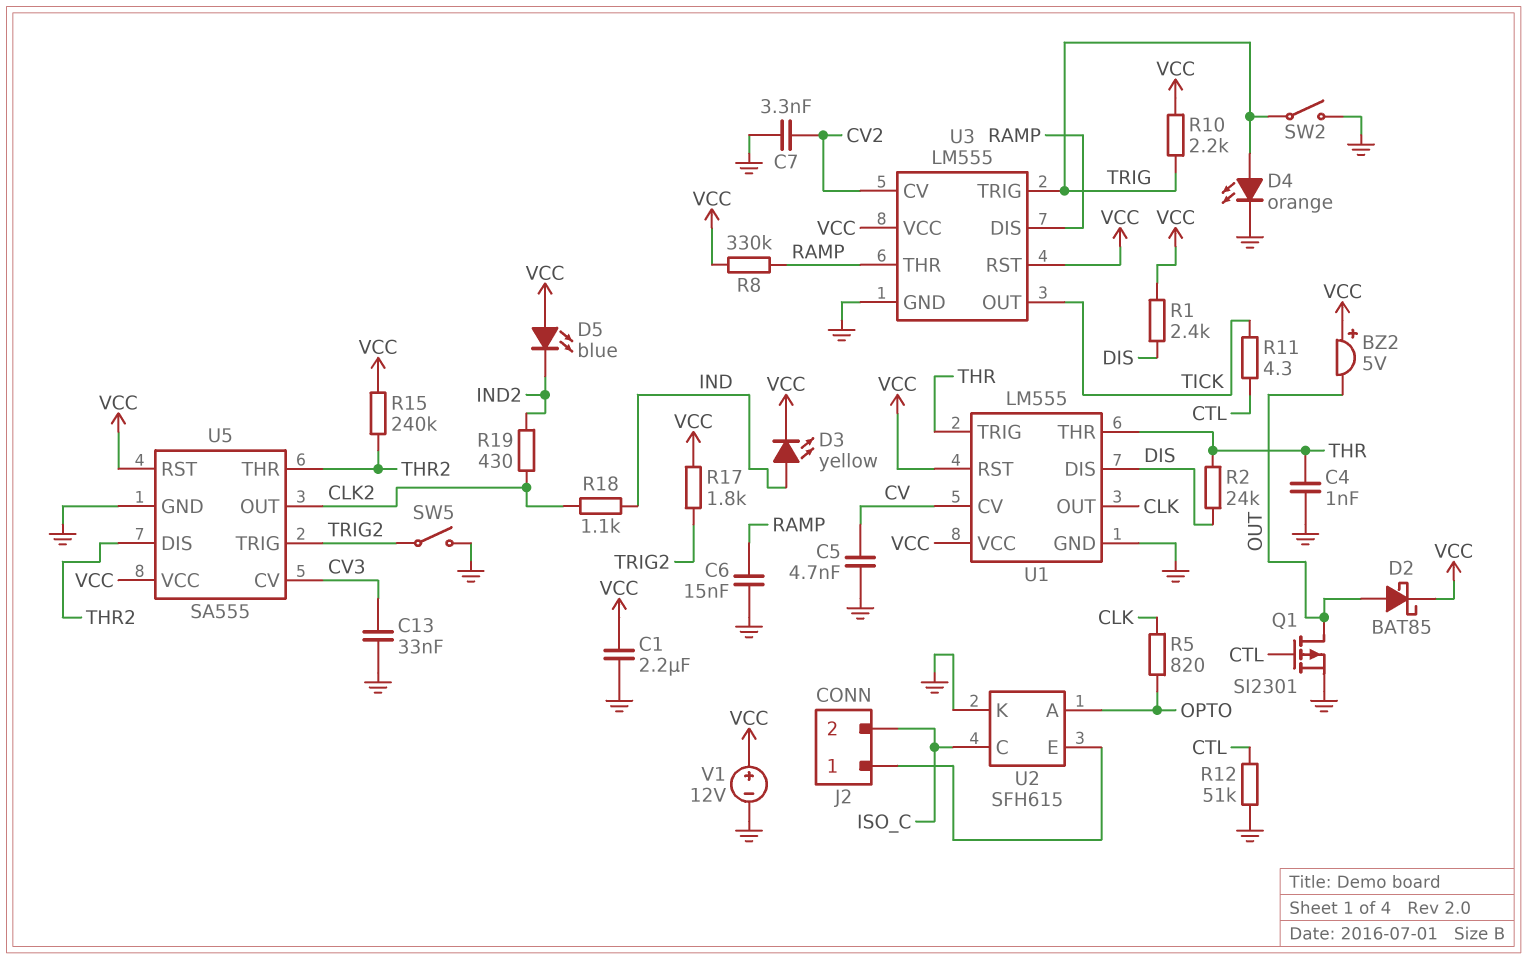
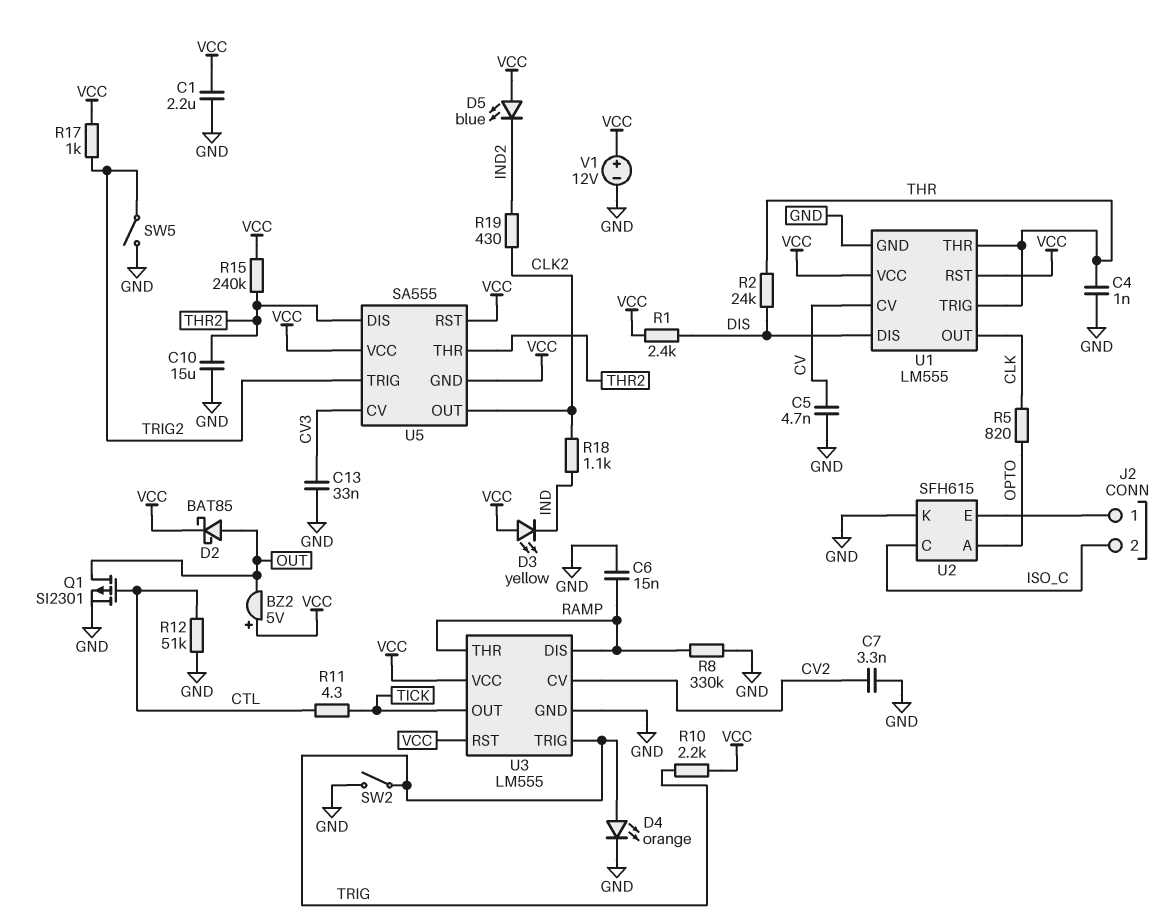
C10: none -> 15uF (GND, THR2)
D3: LED yellow (A IND, K VCC) -> LED yellow (A VCC, K IND)
R8: 330k (RAMP, VCC) -> 330k (GND, RAMP)
R17: 1.8k (TRIG2, VCC) -> 1k (TRIG2, VCC)
U5 pin GND: GND -> VCC

